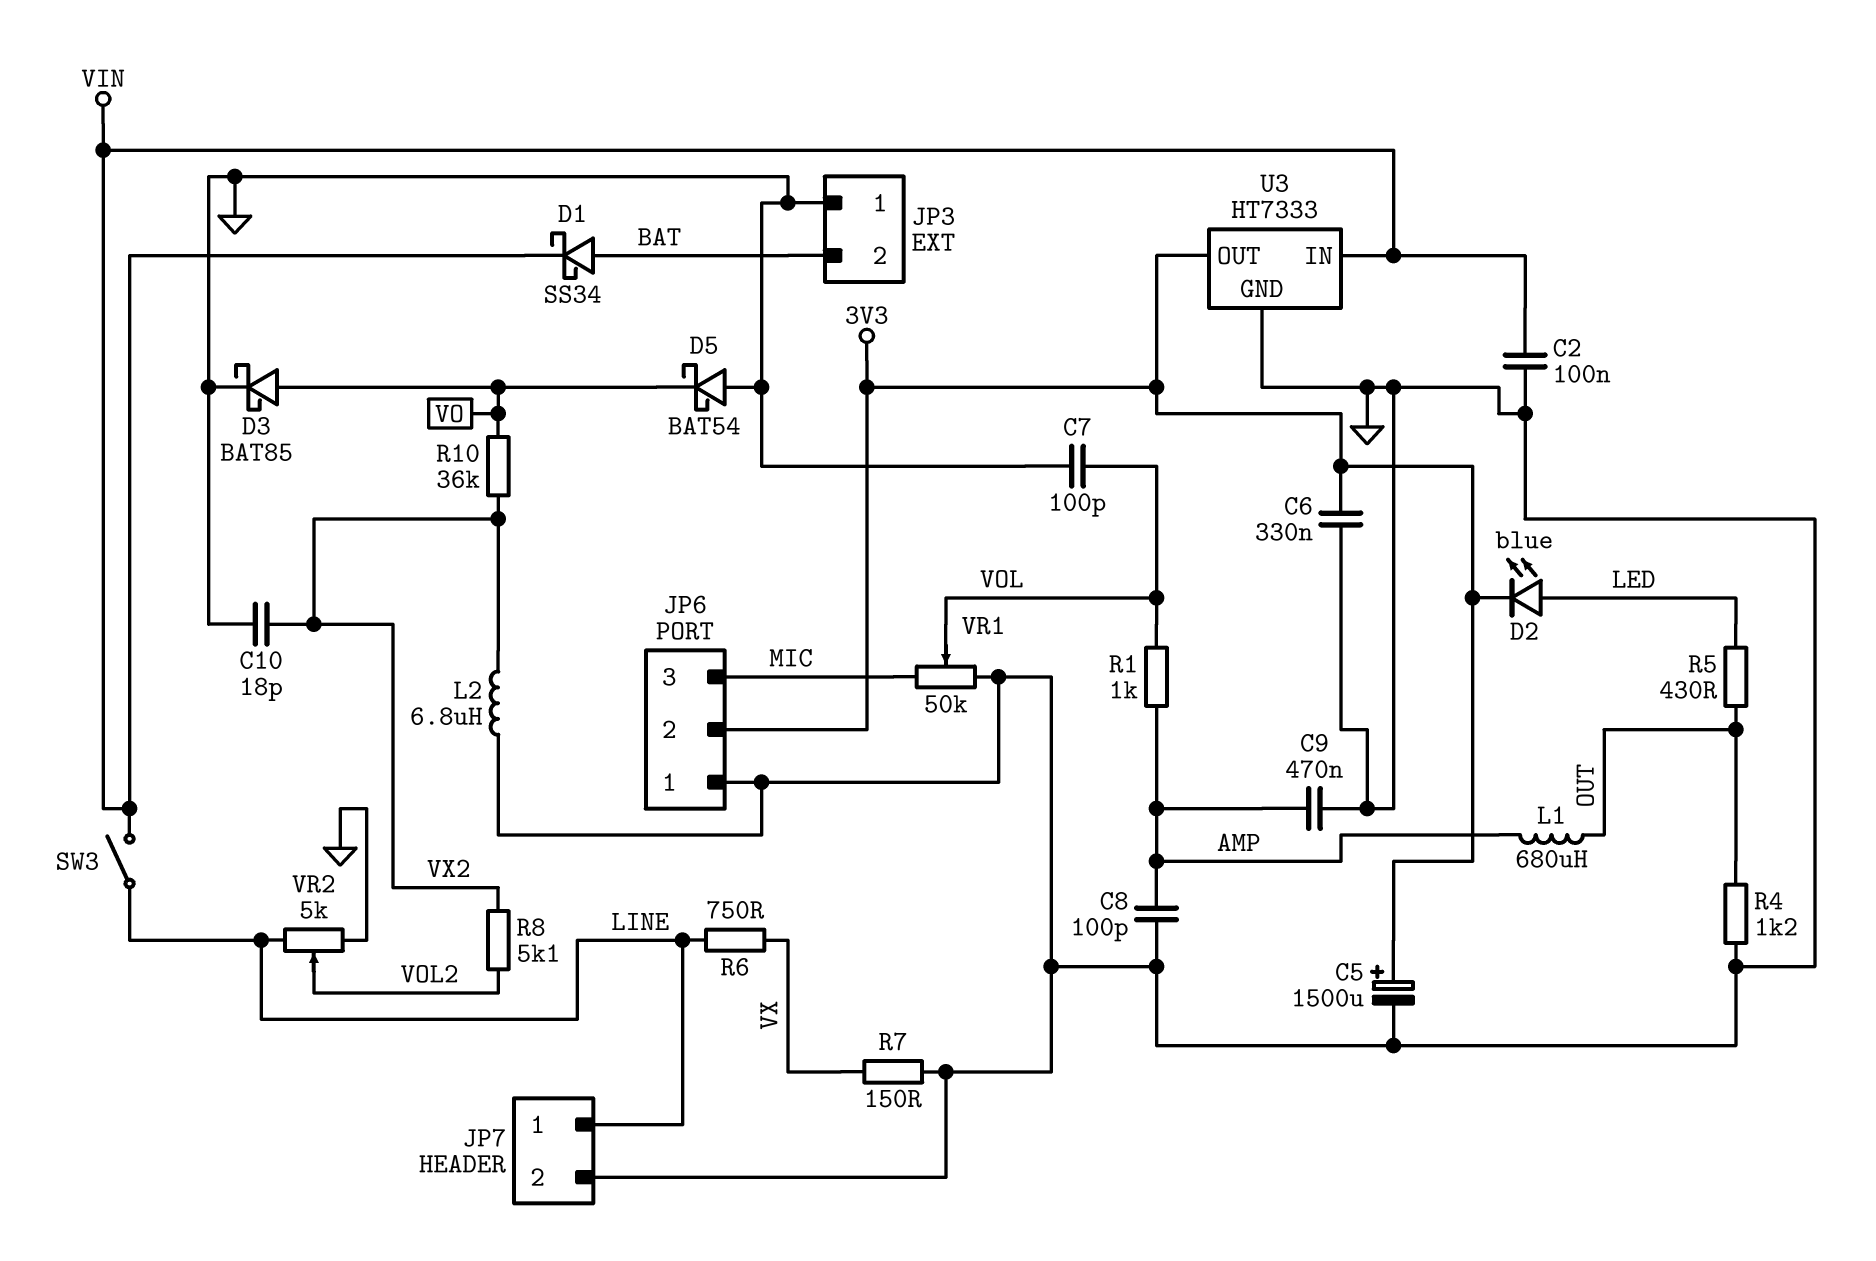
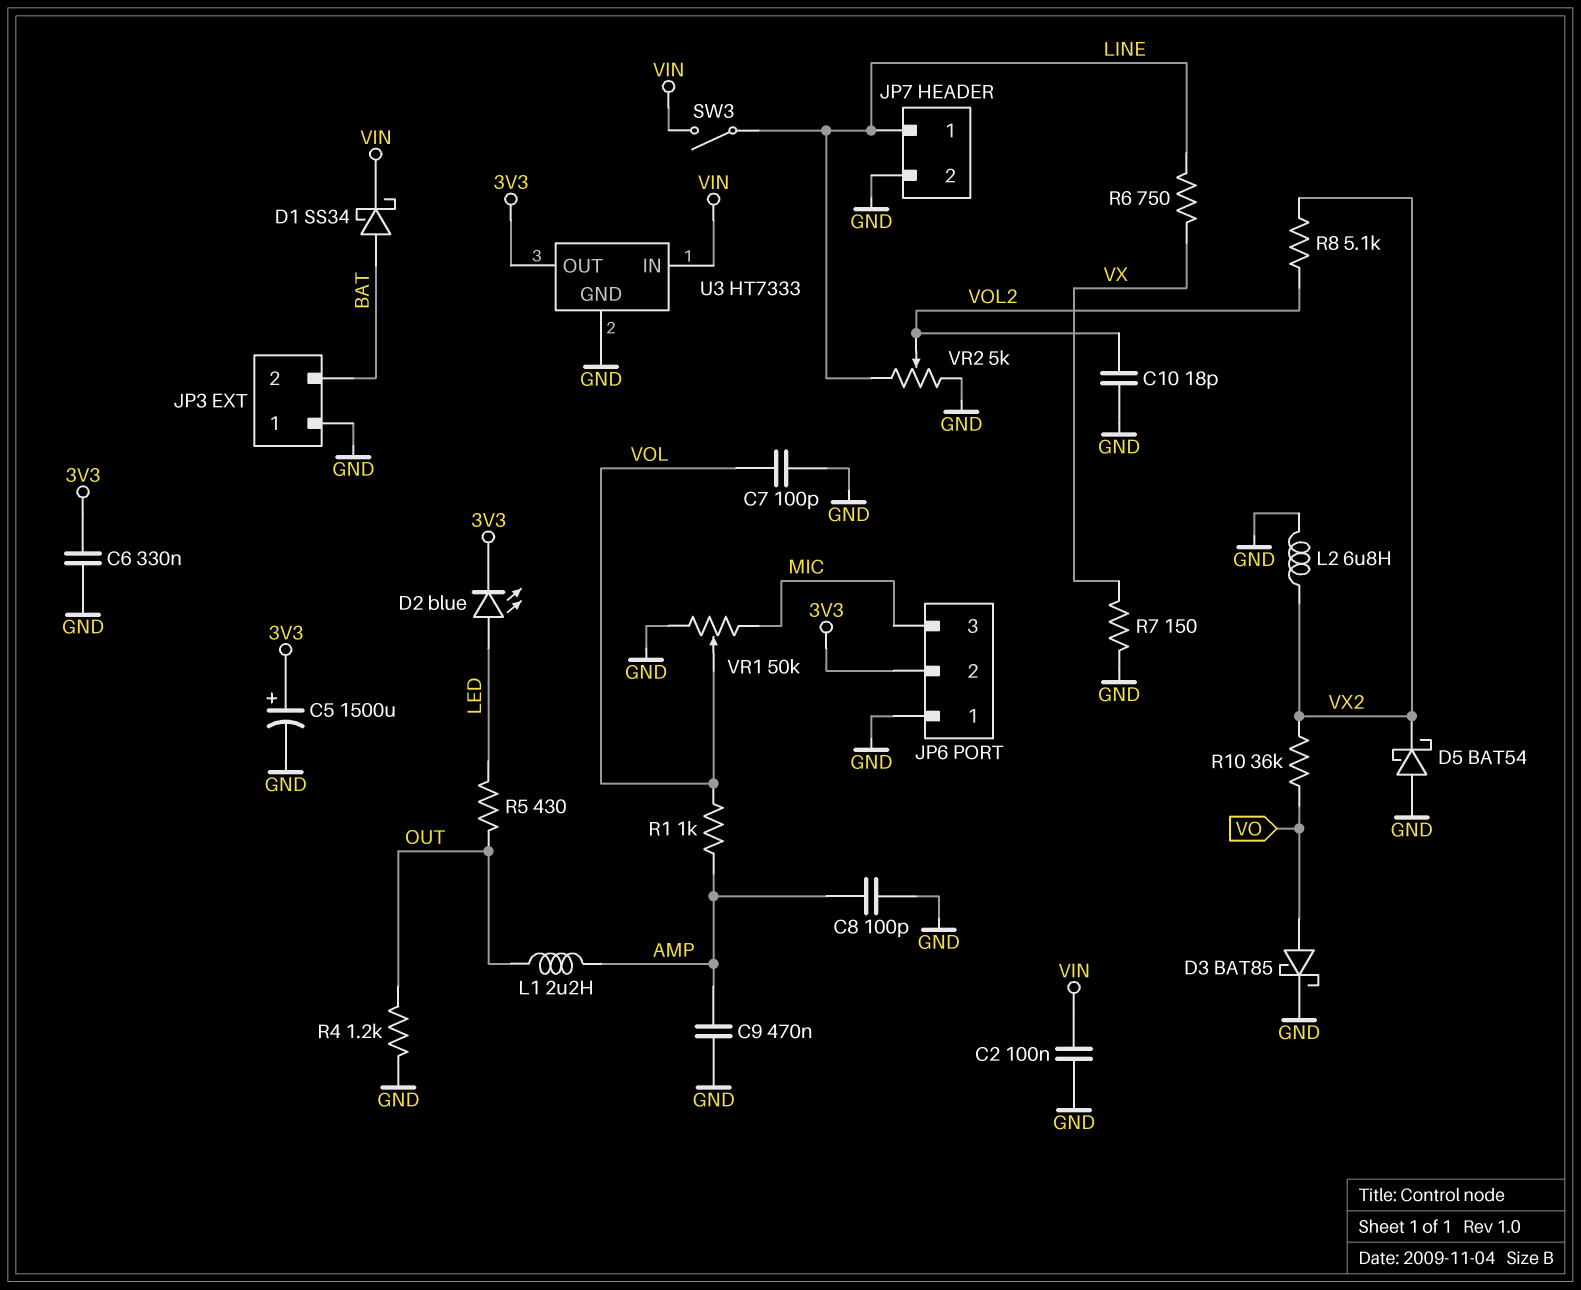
C10: 18pF (GND, VX2) -> 18pF (GND, VOL2)
D5: schottky BAT54 (A GND, K VO) -> schottky BAT54 (A GND, K VX2)
L1: 680uH (AMP, OUT) -> 2.2uH (AMP, OUT)

